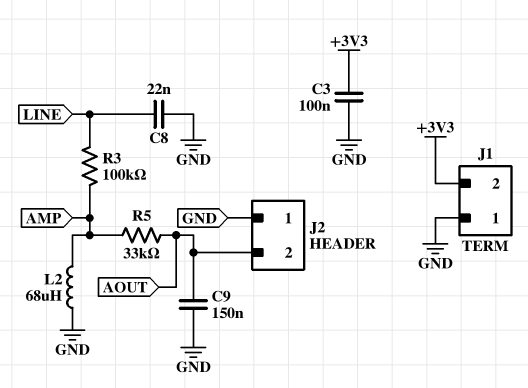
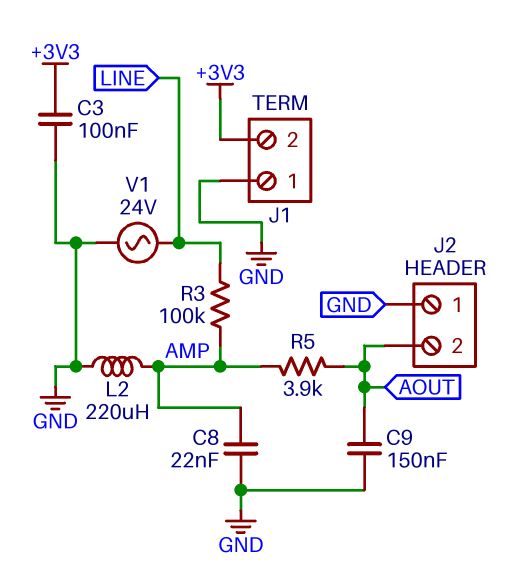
C8: 22nF (GND, LINE) -> 22nF (AMP, GND)
L2: 68uH (AMP, GND) -> 220uH (AMP, GND)
R5: 33k (AMP, AOUT) -> 3.9k (AMP, AOUT)
V1: none -> AC 24V (GND, LINE)

